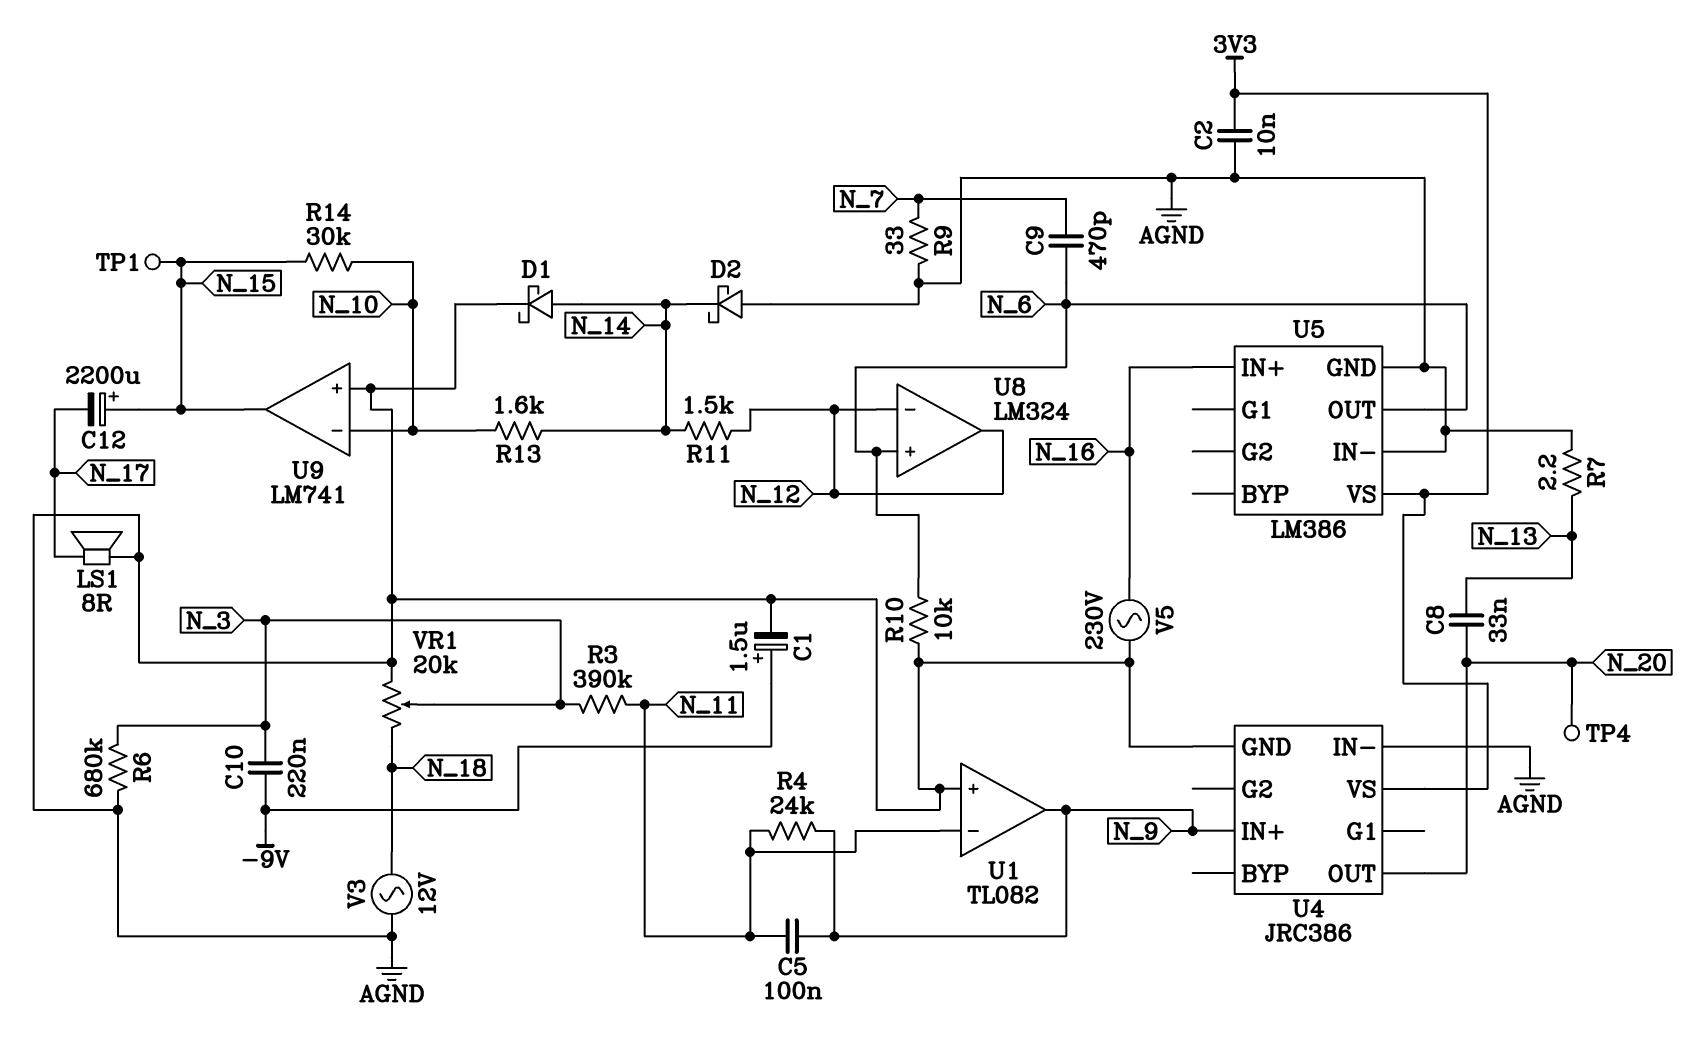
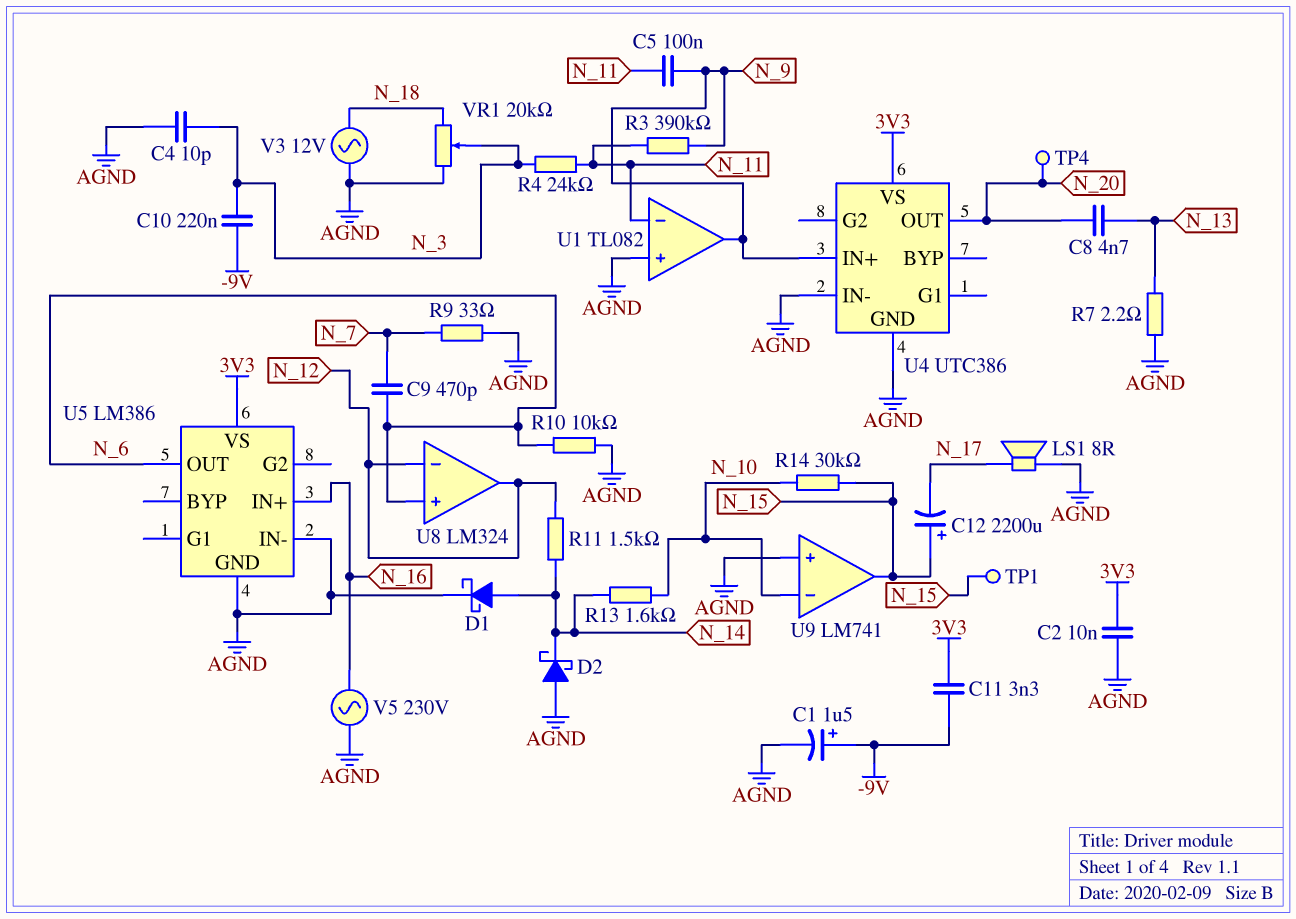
C4: none -> 10pF (AGND, N_3)
C8: 33nF (N_13, N_20) -> 4.7nF (N_13, N_20)
C11: none -> 3.3nF (-9V, 3V3)
R3: 390k (N_3, N_11) -> 390k (N_9, N_11)
R4: 24k (N_9, N_11) -> 24k (N_3, N_11)
R6: 680k (AGND, N_3) -> none
U4: JRC386 -> UTC386

